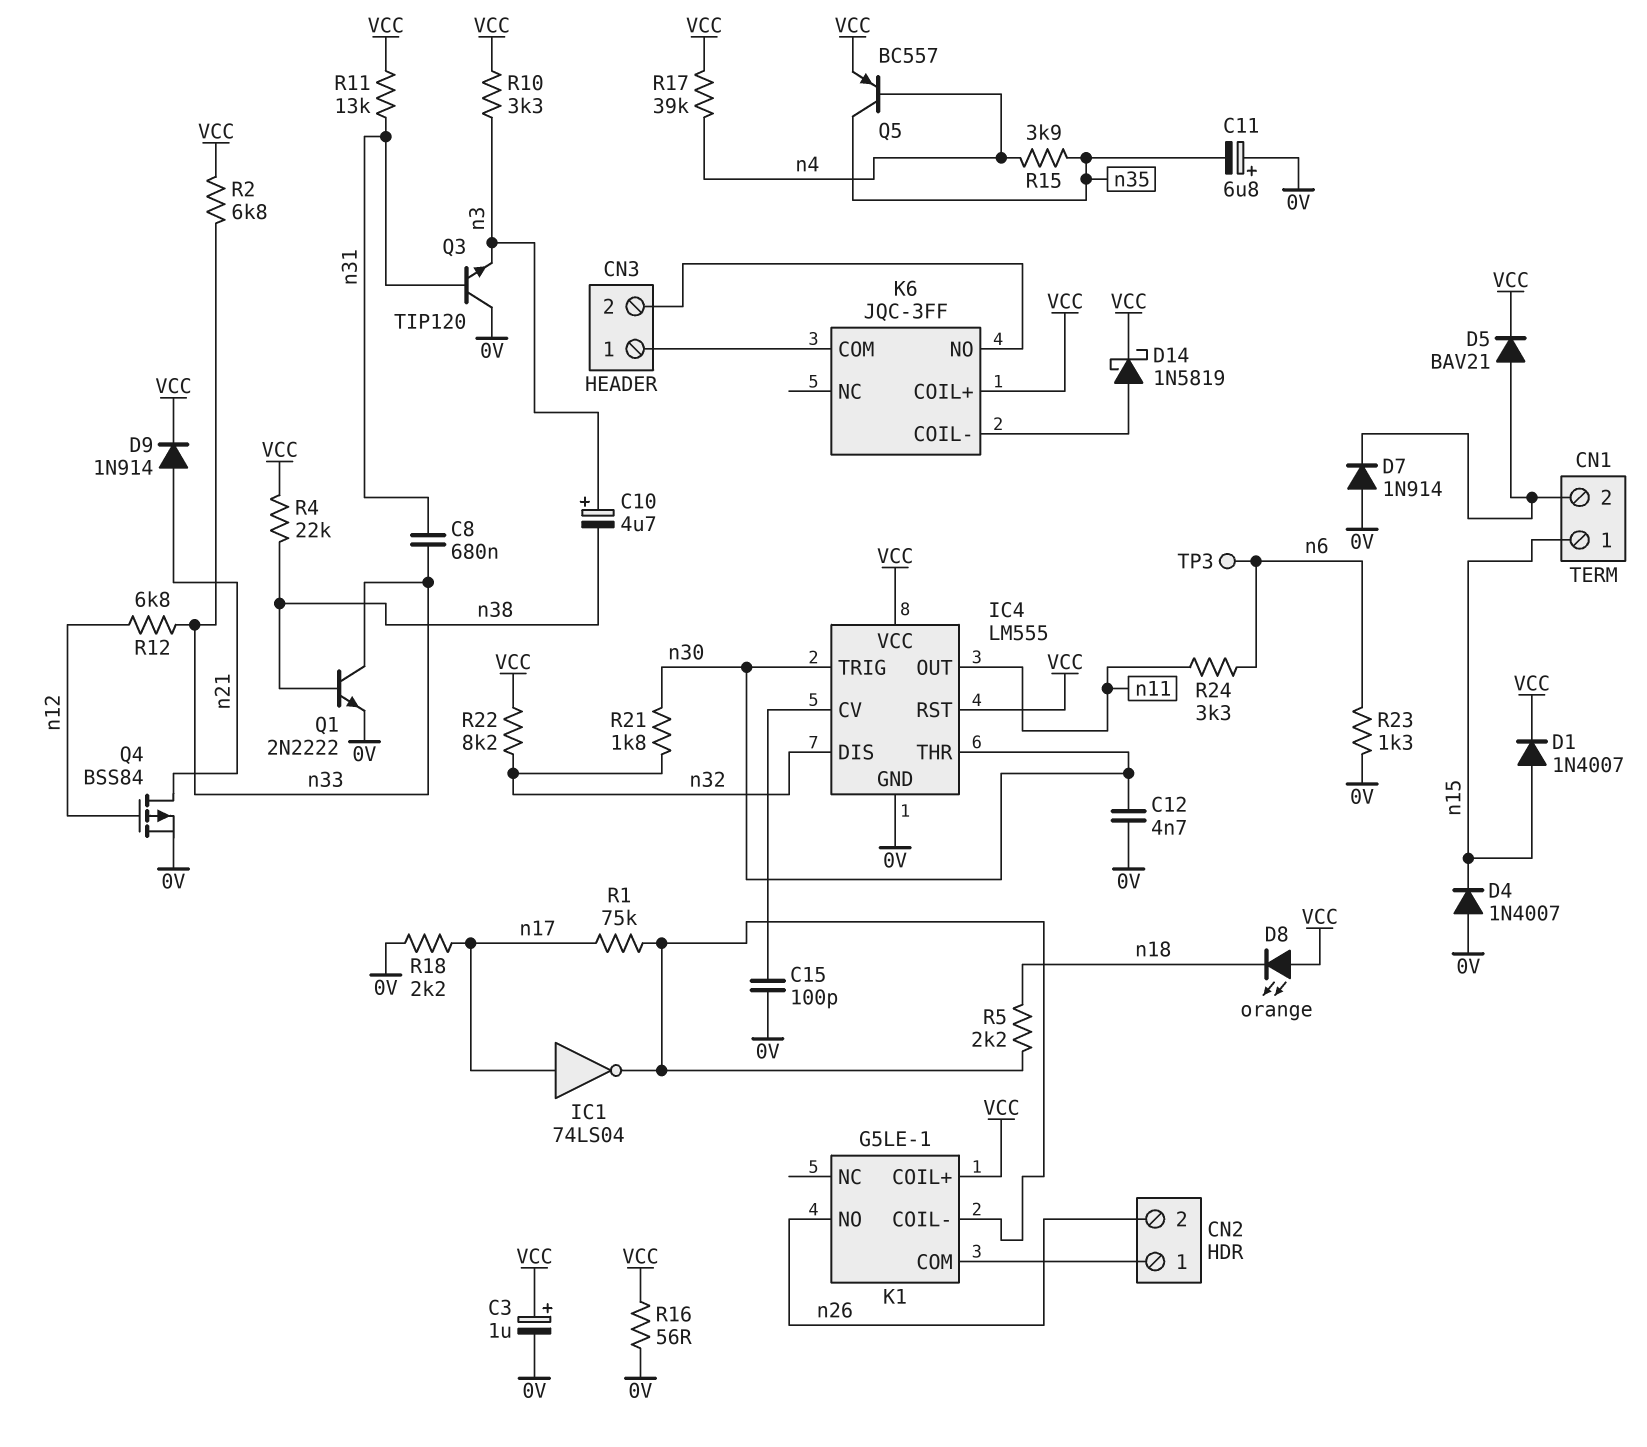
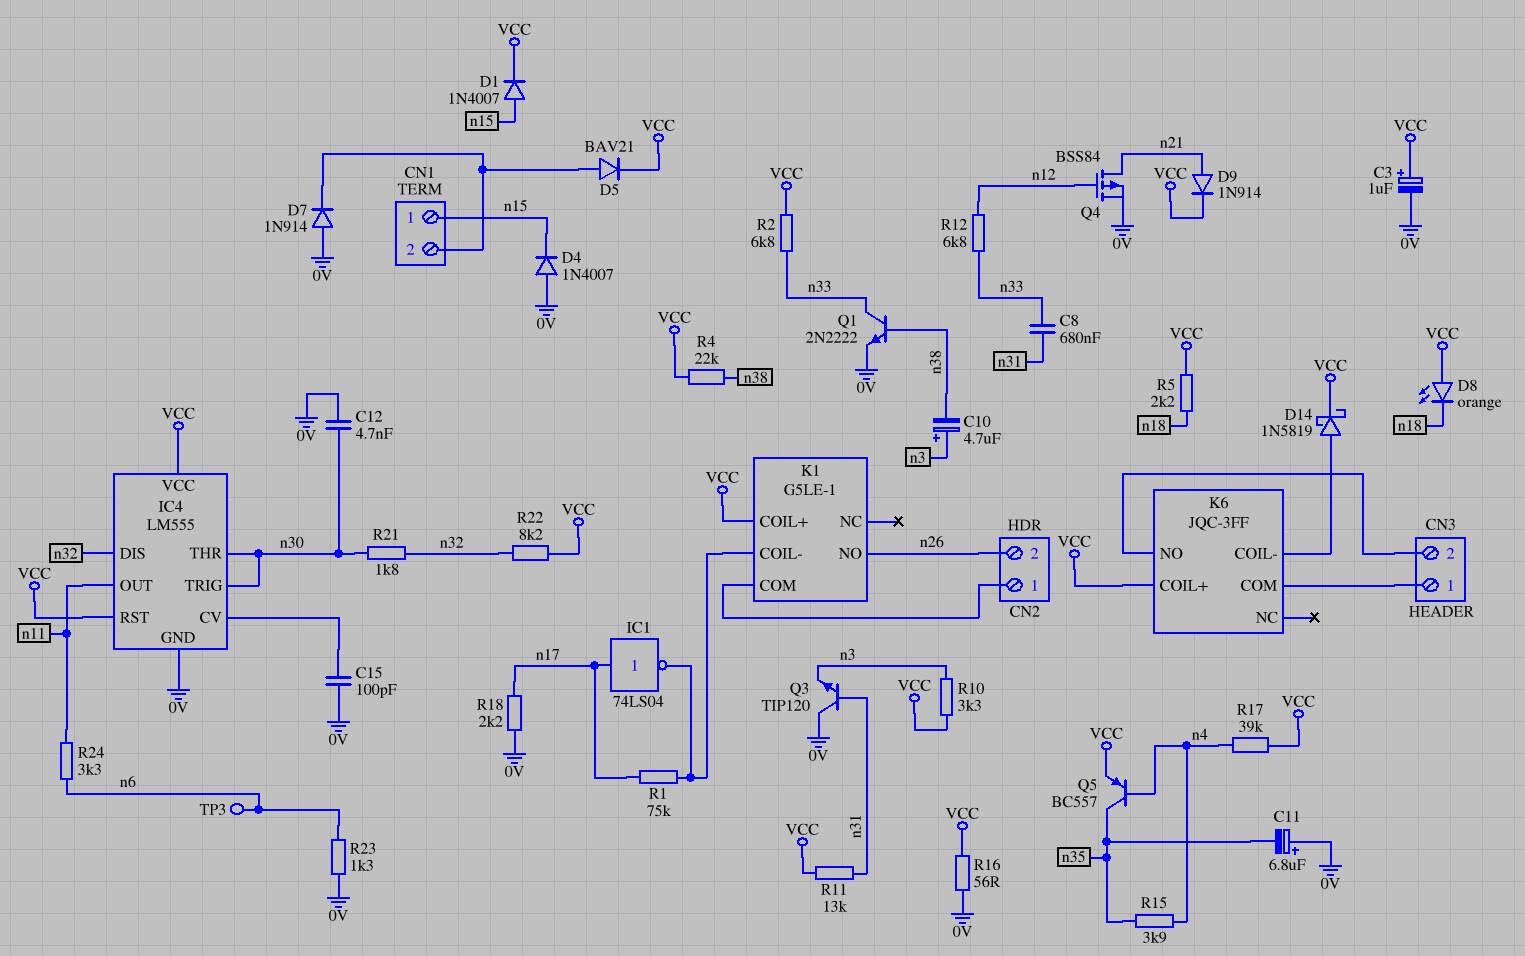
R5: 2.2k (K1/COIL-, n18) -> 2.2k (VCC, n18)

